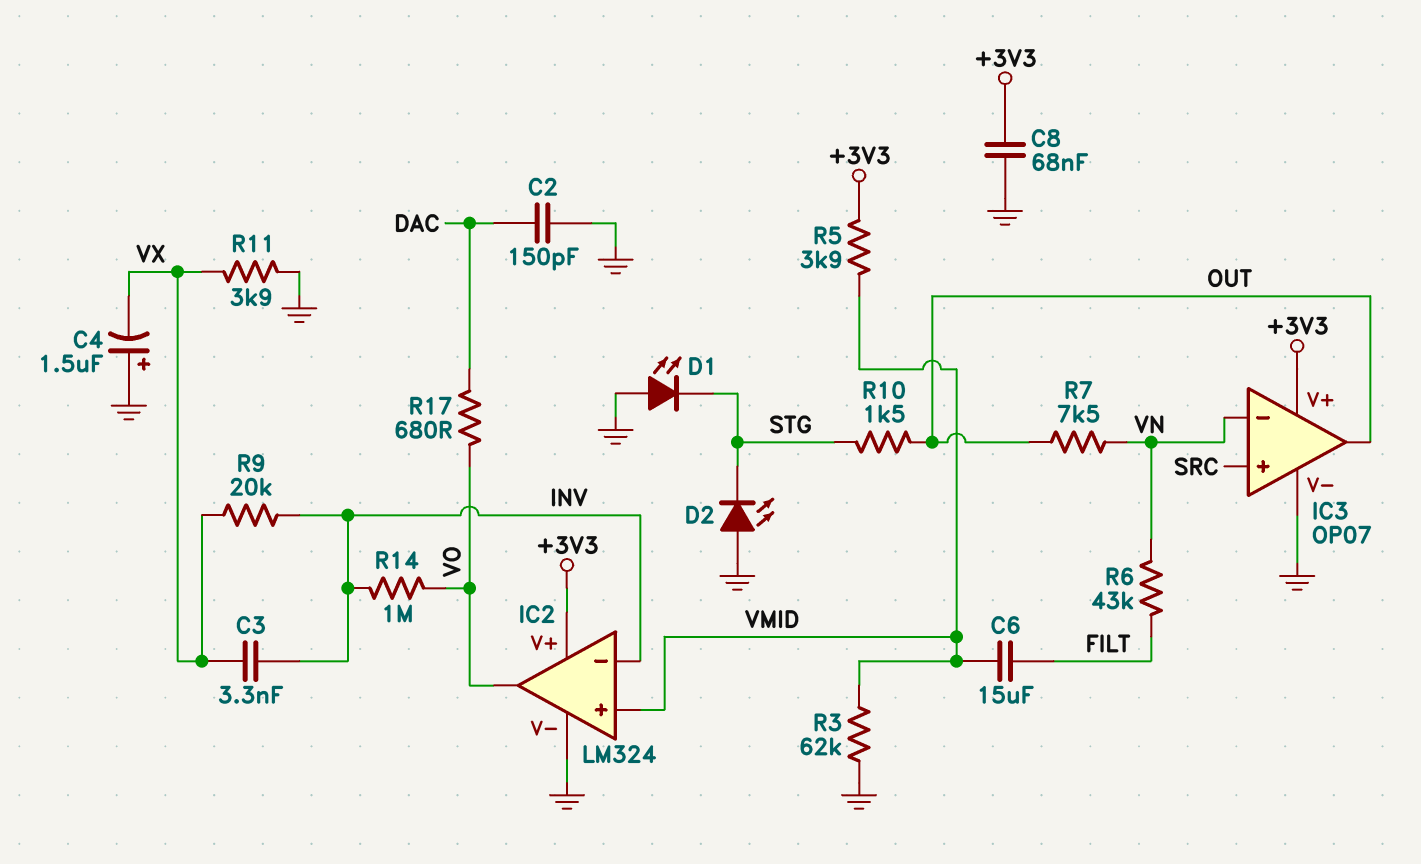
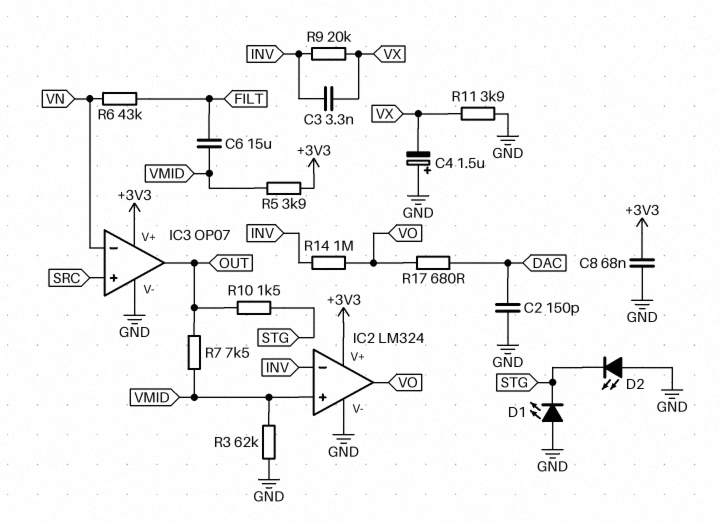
R7: 7.5k (OUT, VN) -> 7.5k (OUT, VMID)

